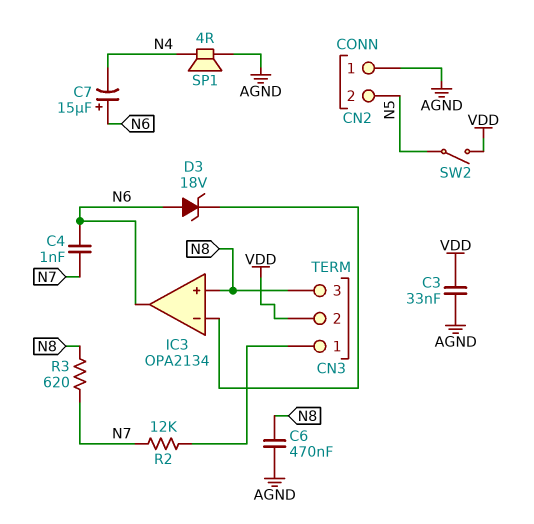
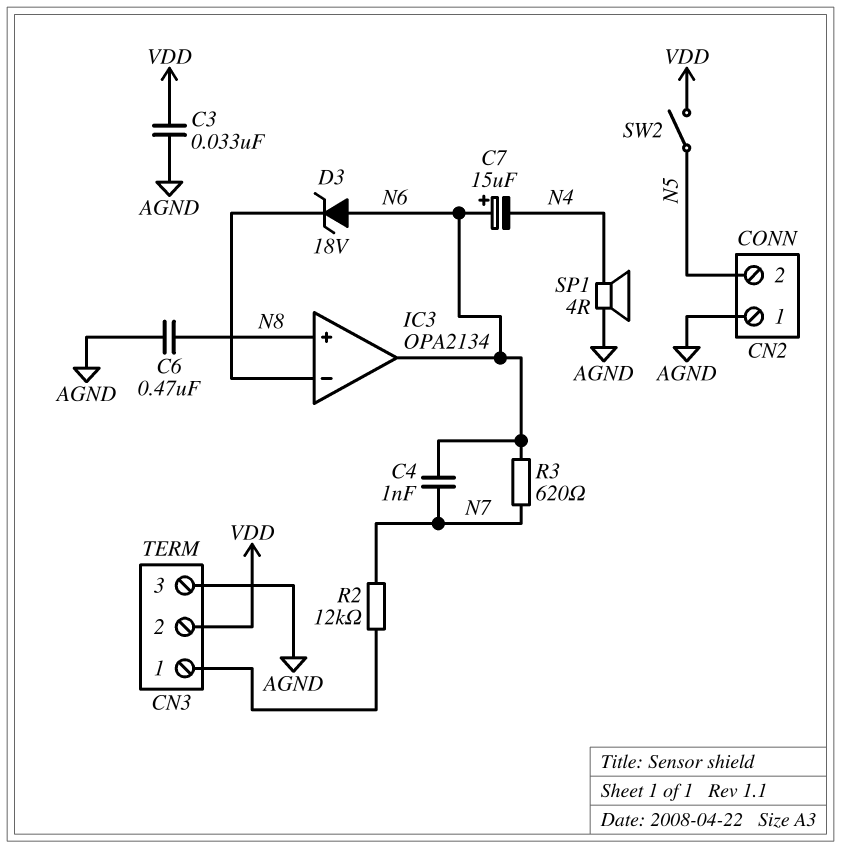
CN3 pin 3: N8 -> AGND
R3: 620 (N7, N8) -> 620 (N6, N7)

